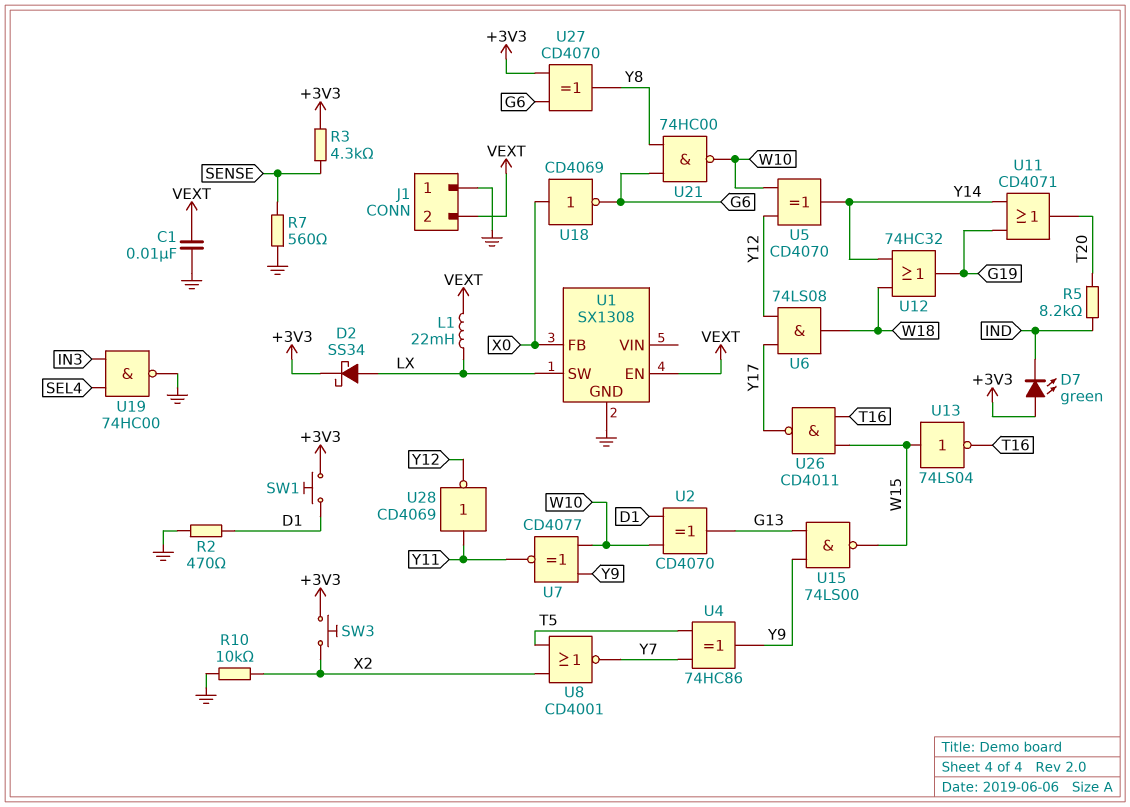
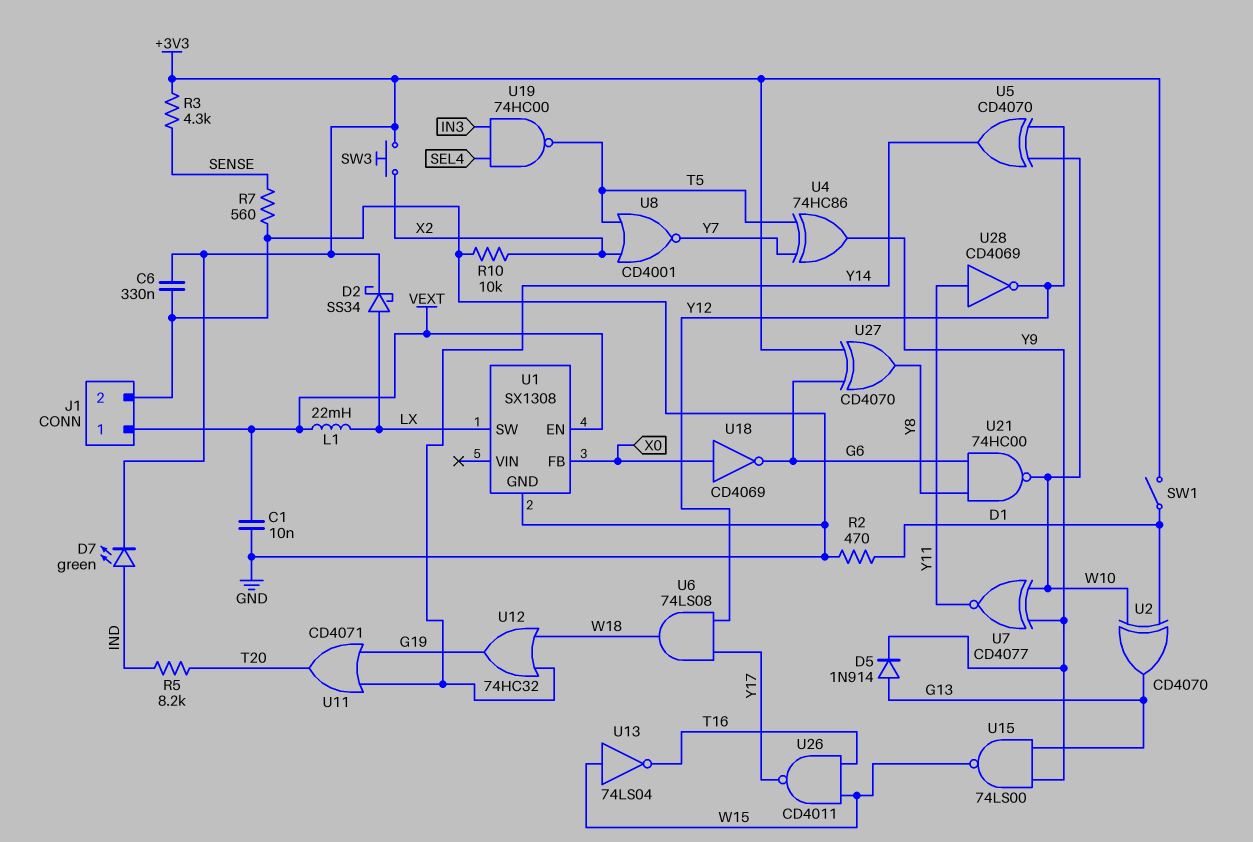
C6: none -> 330nF (+3V3, GND)
D5: none -> diode 1N914 (A G13, K Y9)
D7: LED green (A +3V3, K IND) -> LED green (A IND, K +3V3)
J1 pin 1: GND -> VEXT
J1 pin 2: VEXT -> GND
SW1: button (+3V3, D1) -> switch (+3V3, D1)
U19: NAND 74HC00 (in IN3, in SEL4, out GND) -> NAND 74HC00 (in IN3, in SEL4, out T5)

